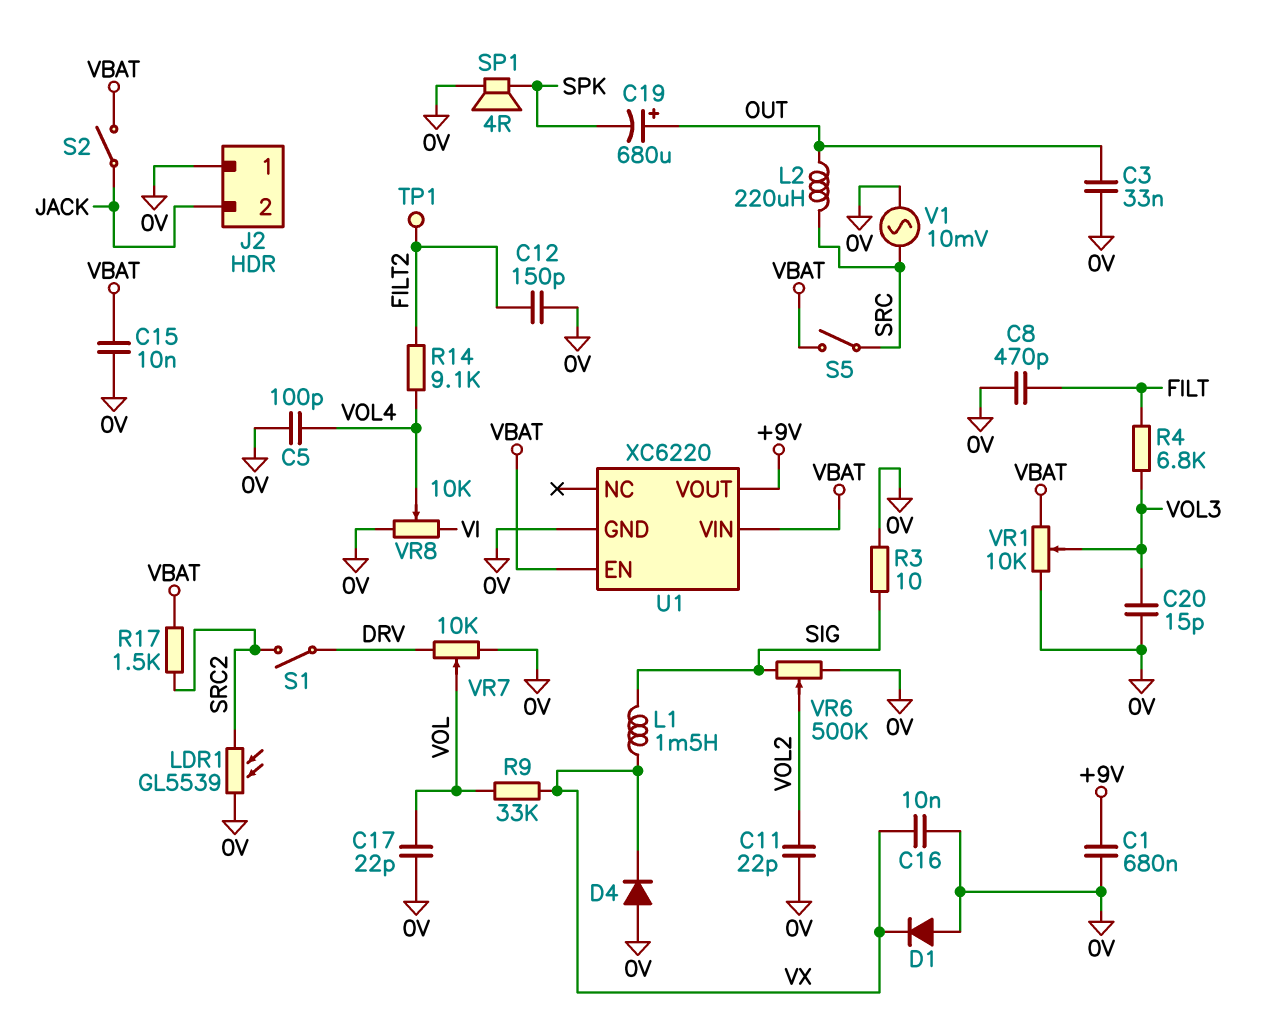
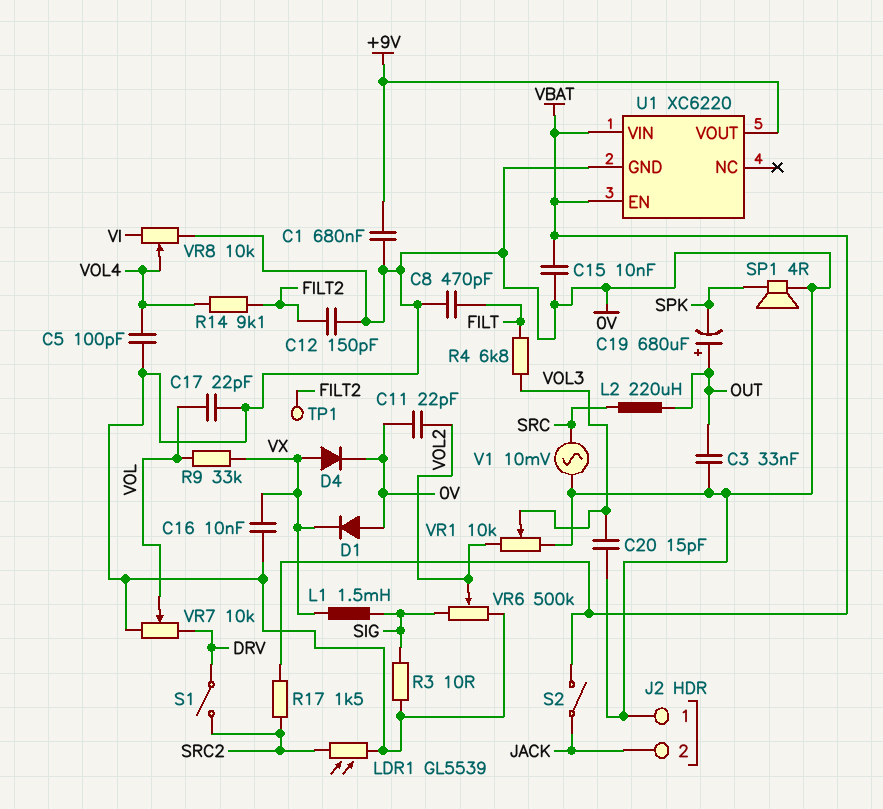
D4: diode (A 0V, K VX) -> diode (A VX, K 0V)
S5: switch (SRC, VBAT) -> none
VR1: 10k (0V, VBAT, wiper VOL3) -> 10k (0V, VOL2, wiper VOL3)

